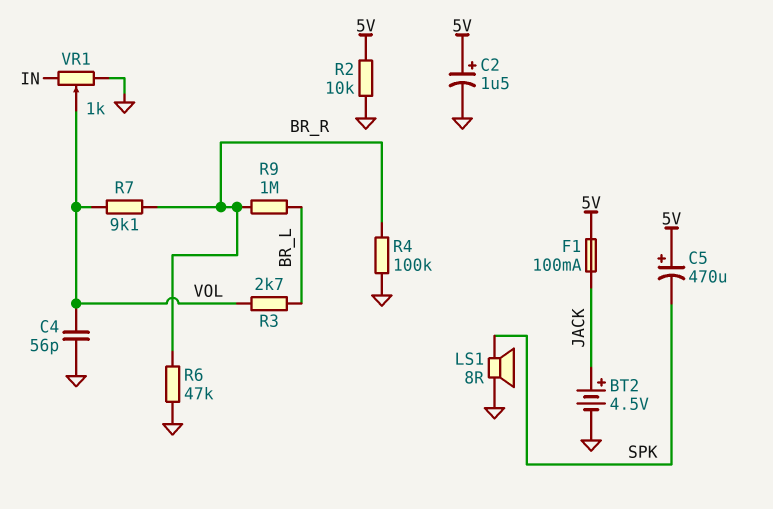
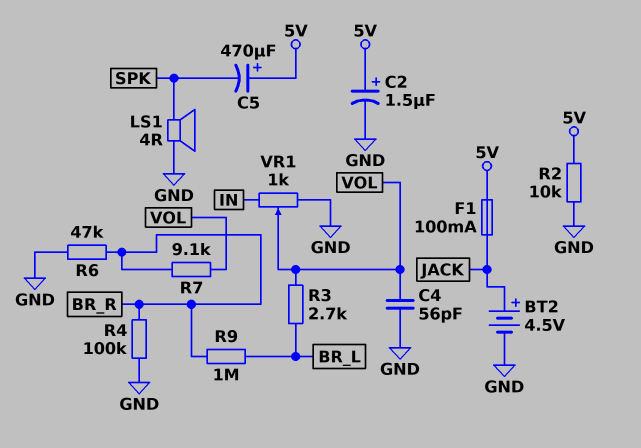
LS1: speaker 8R (GND, SPK) -> speaker 4R (GND, SPK)

